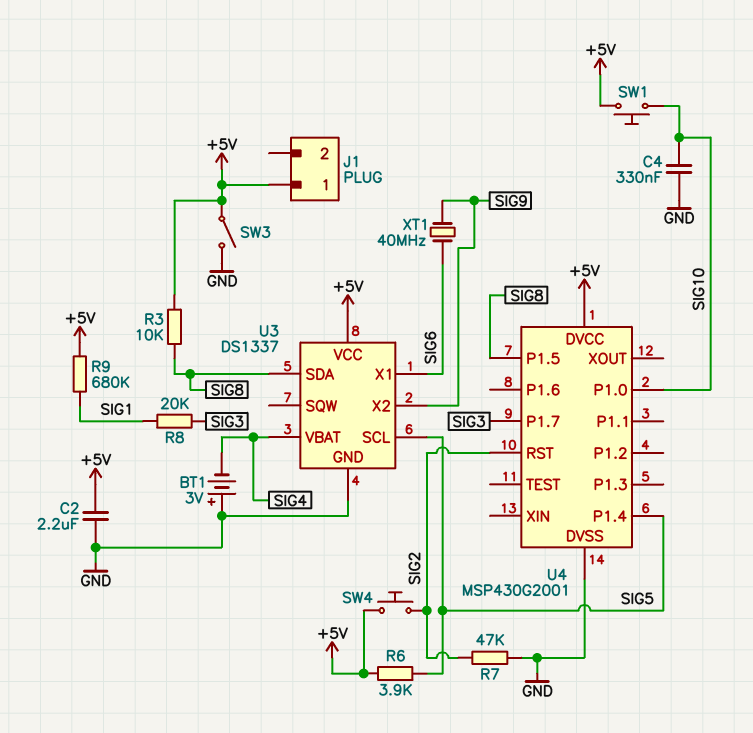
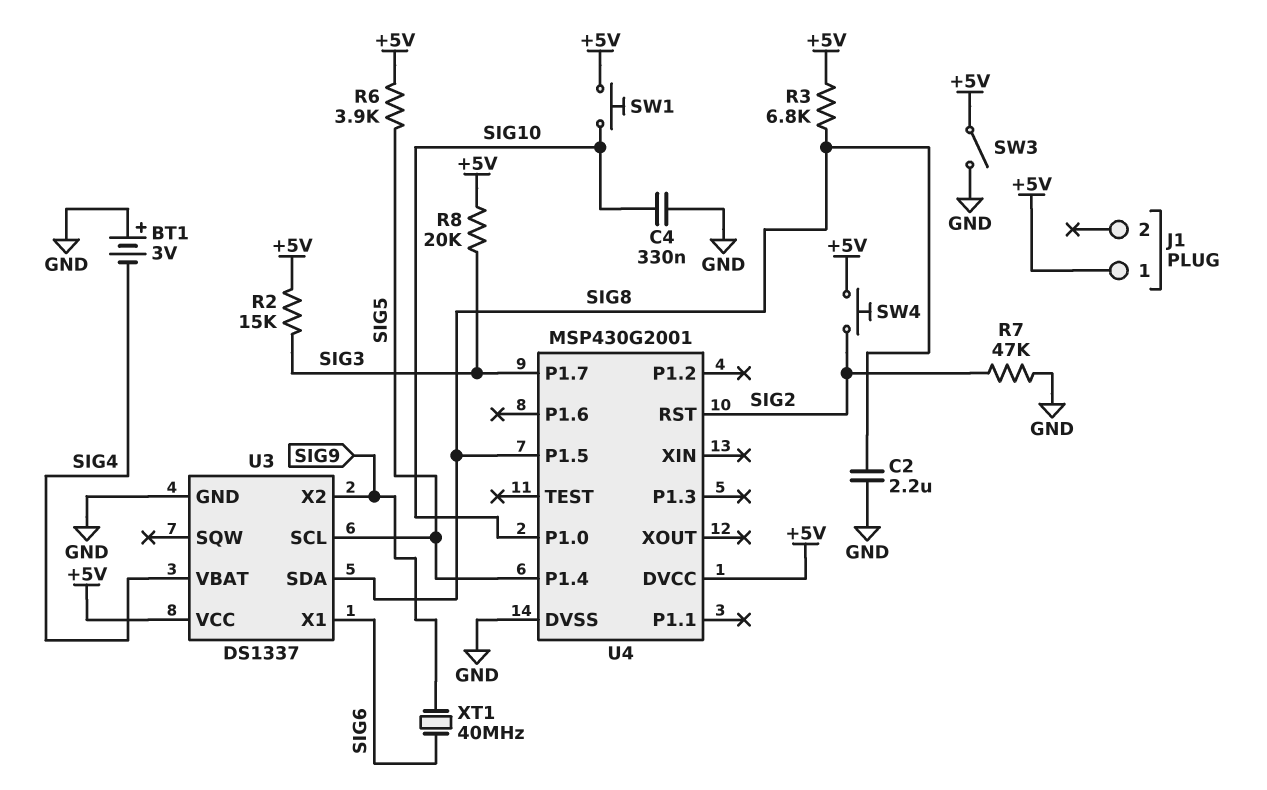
C2: 2.2uF (+5V, GND) -> 2.2uF (GND, SIG8)
R2: none -> 15k (+5V, SIG3)
R3: 10k (+5V, SIG8) -> 6.8k (+5V, SIG8)
R8: 20k (SIG1, SIG3) -> 20k (+5V, SIG3)
R9: 680k (+5V, SIG1) -> none

